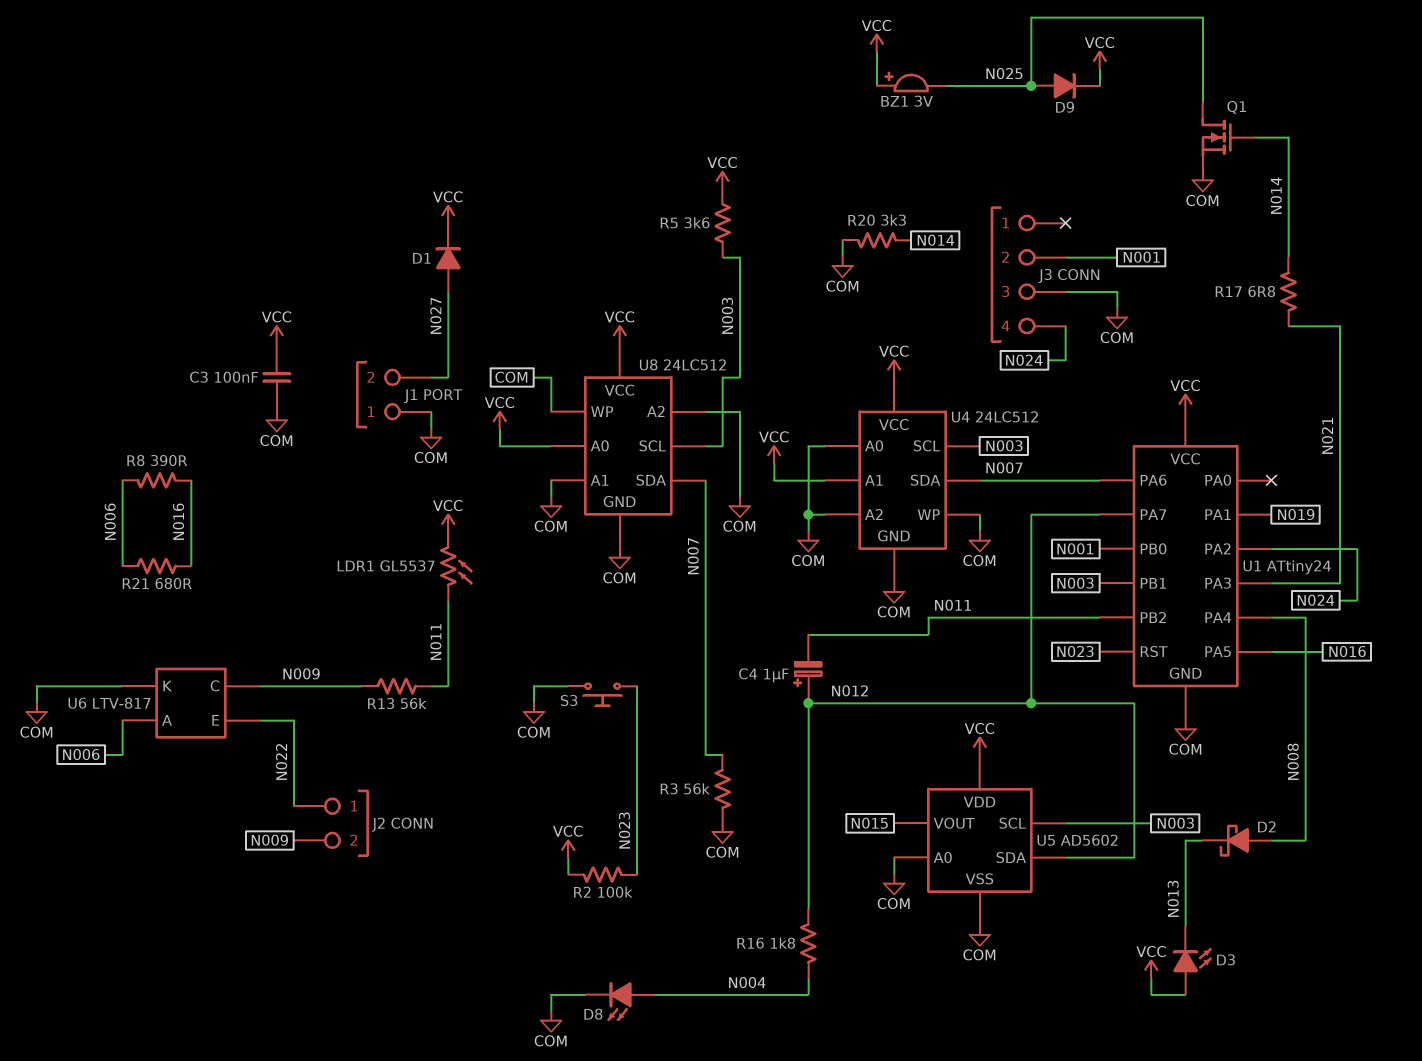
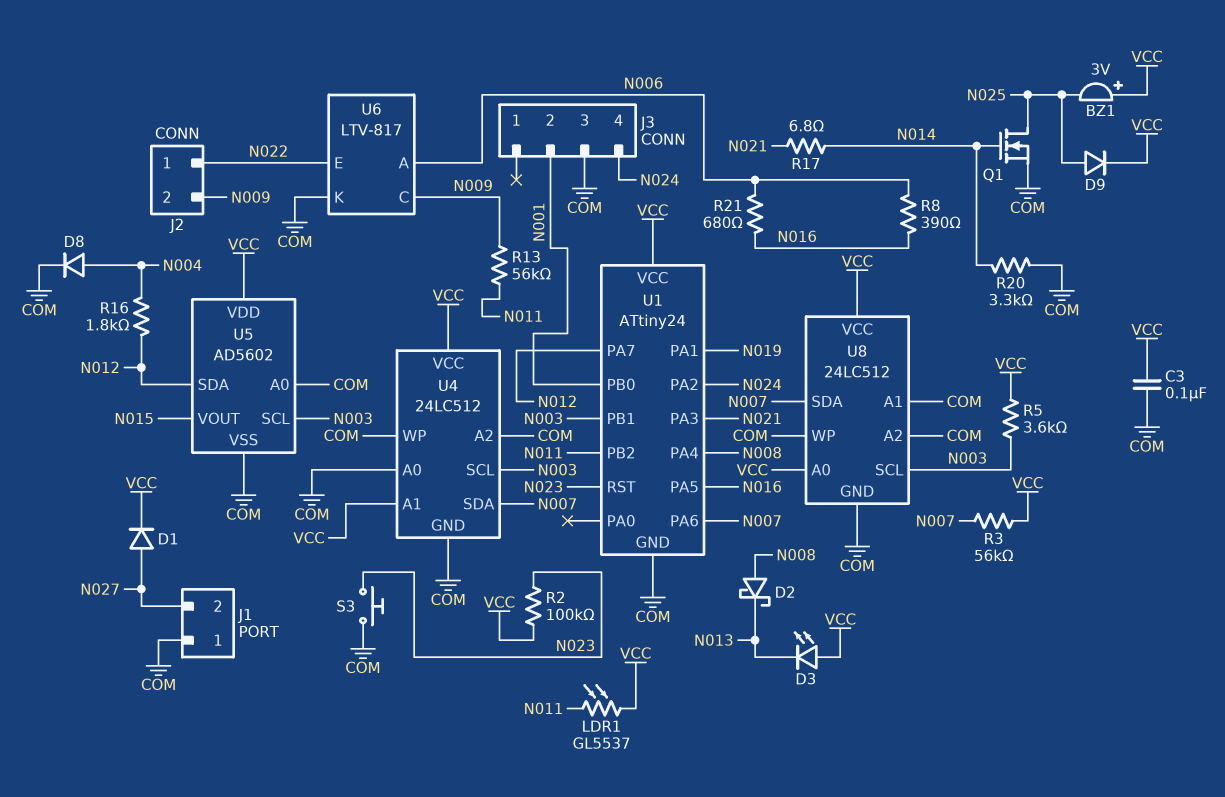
C4: 1uF (plus N012, minus N011) -> none
D8: LED (A N004, K COM) -> diode (A N004, K COM)
R3: 56k (COM, N007) -> 56k (N007, VCC)

